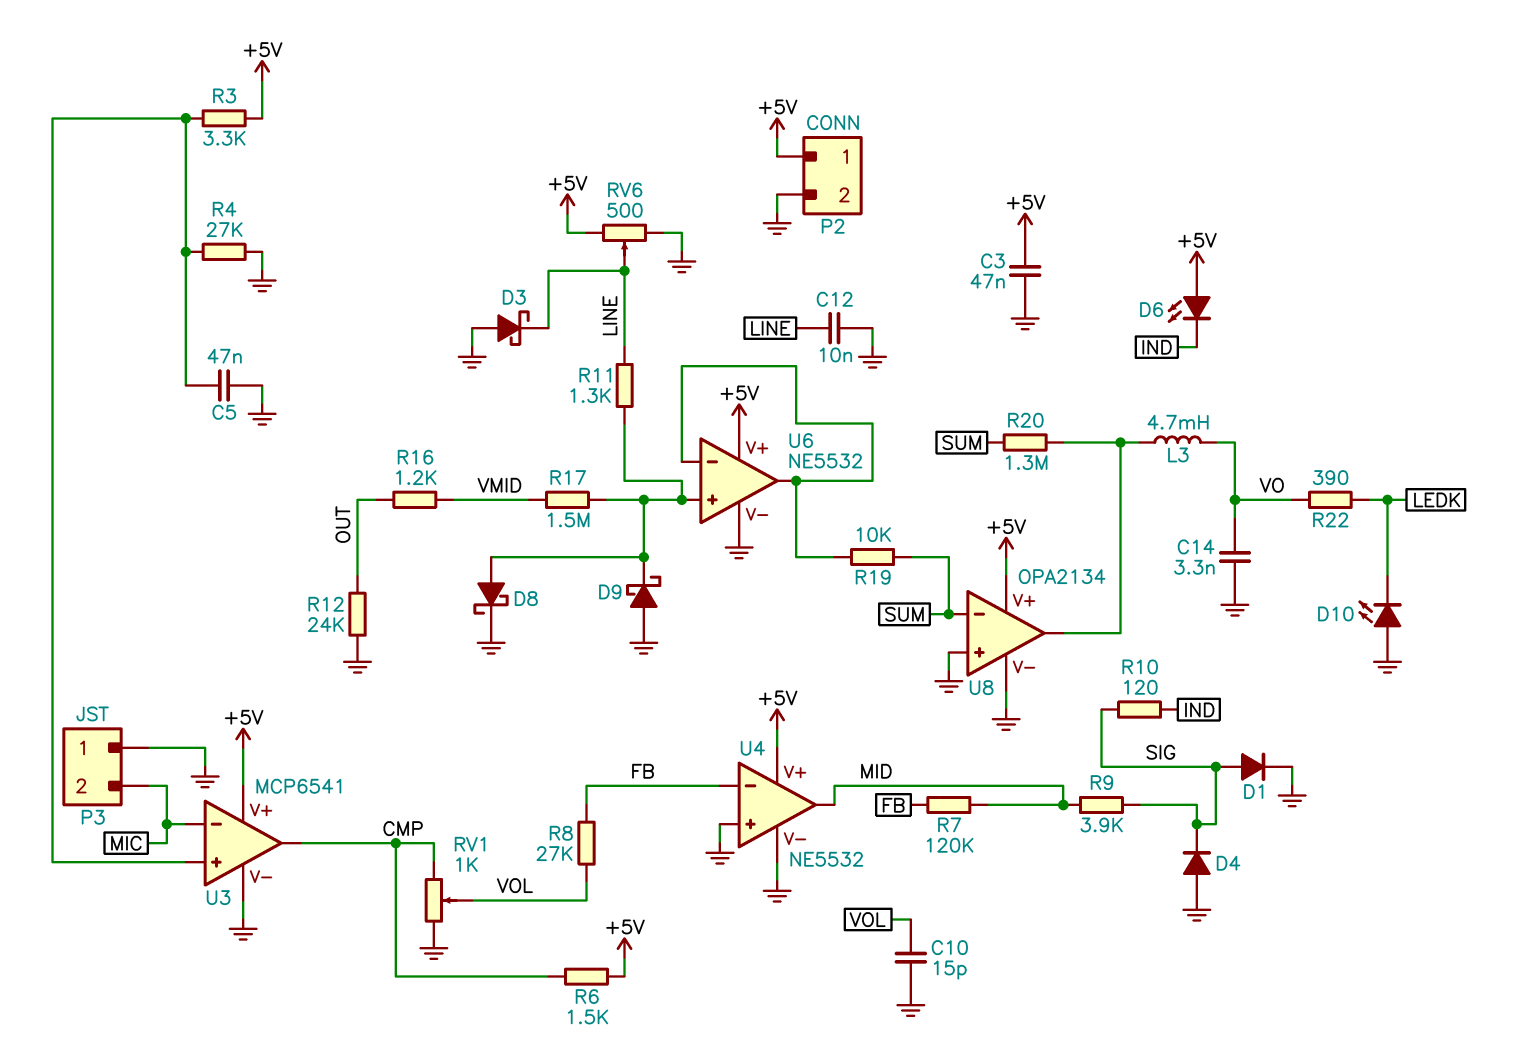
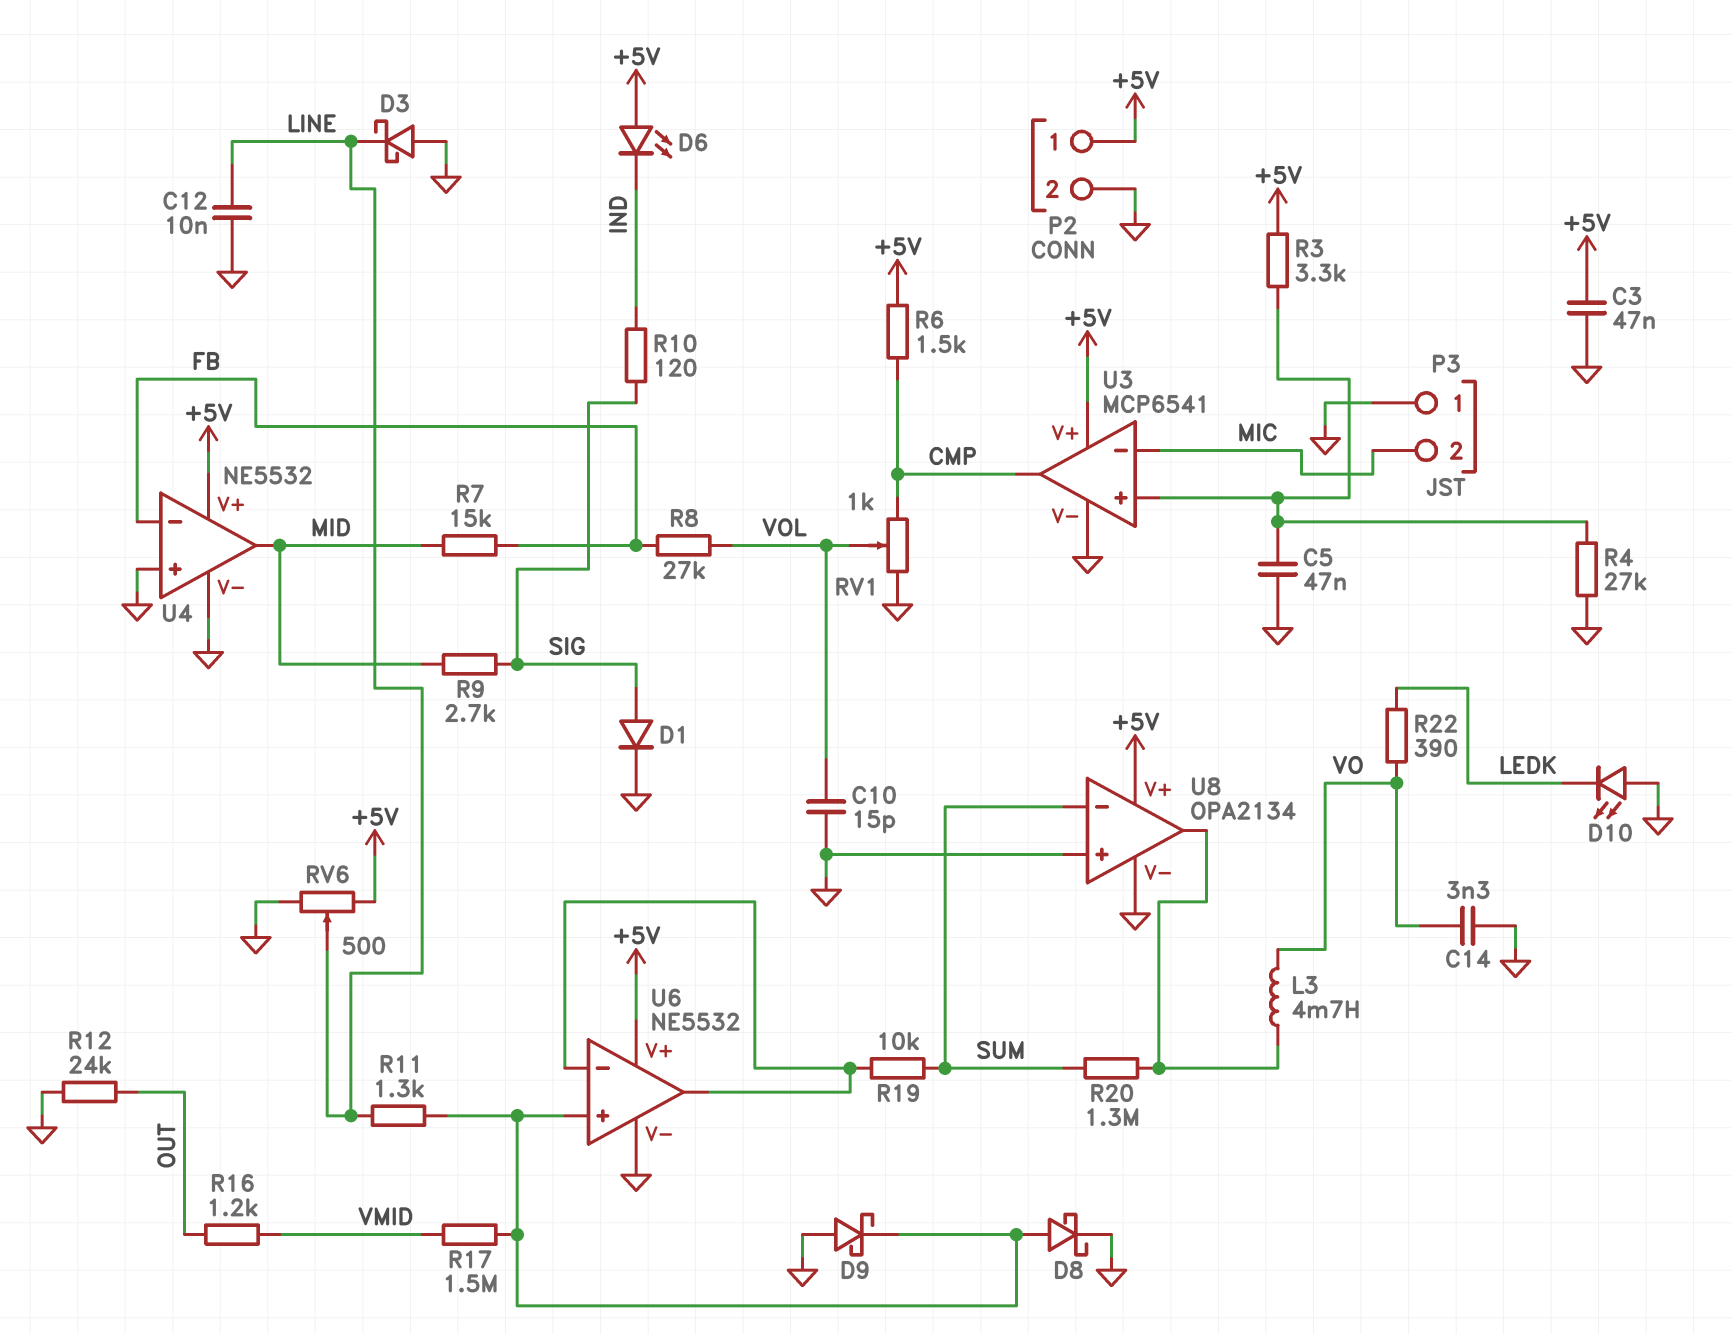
D4: diode (A GND, K SIG) -> none
R7: 120k (FB, MID) -> 15k (FB, MID)
R9: 3.9k (MID, SIG) -> 2.7k (MID, SIG)

